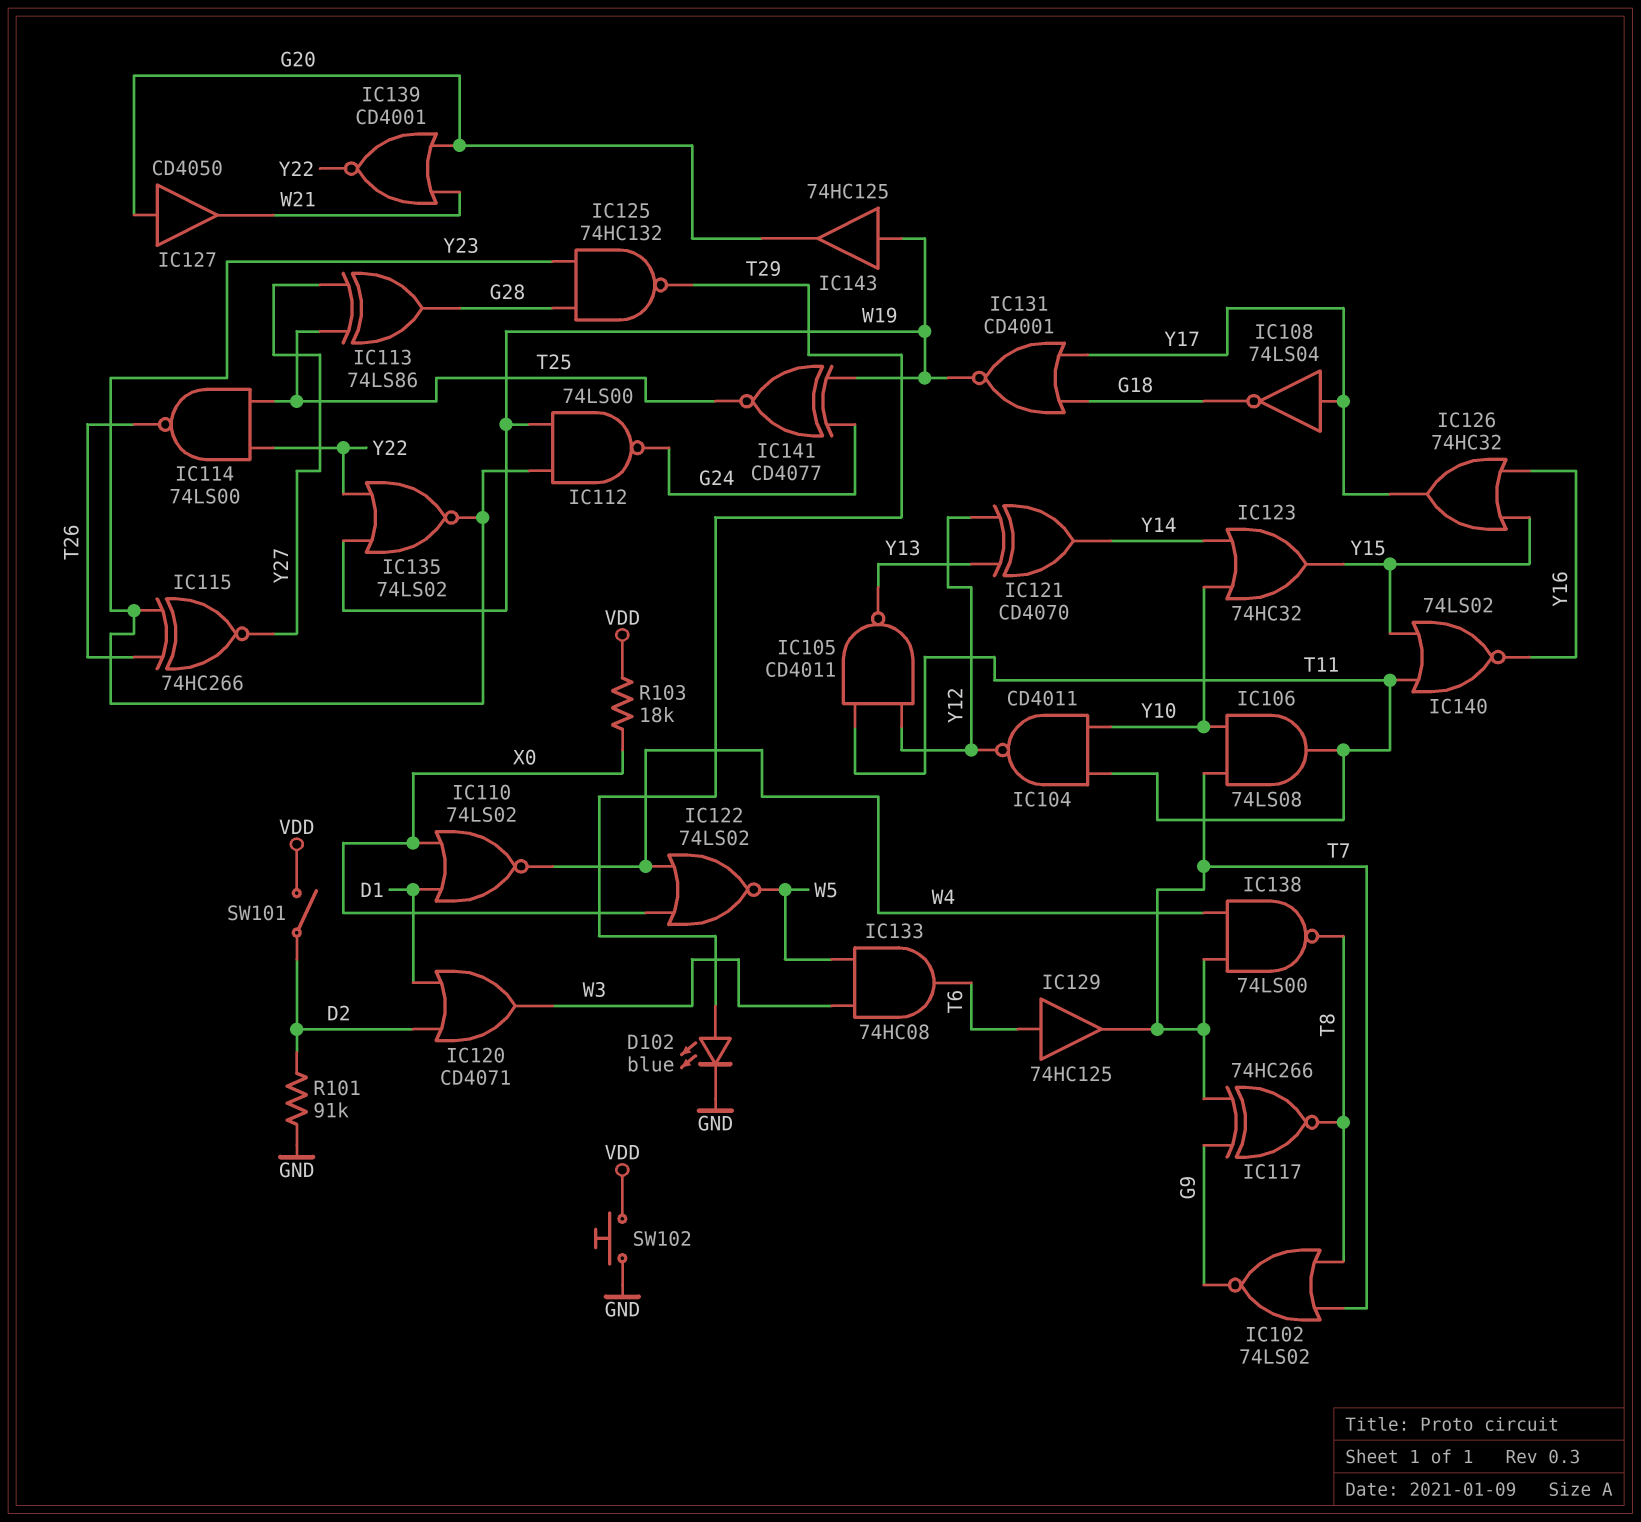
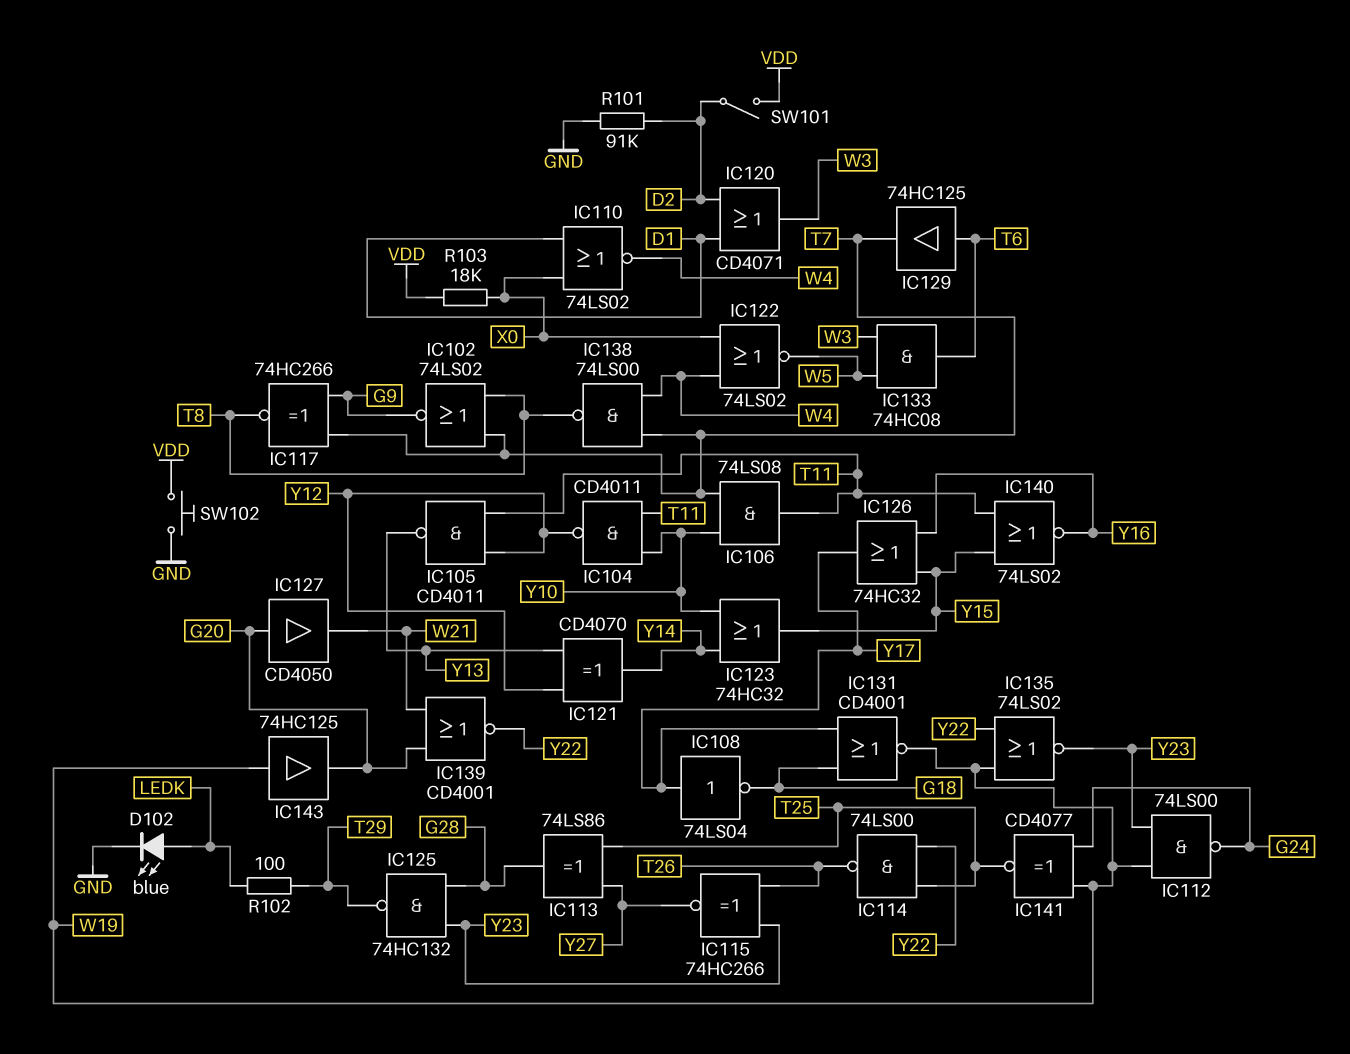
D102: LED blue (A T29, K GND) -> LED blue (A LEDK, K GND)
R102: none -> 100 (LEDK, T29)

